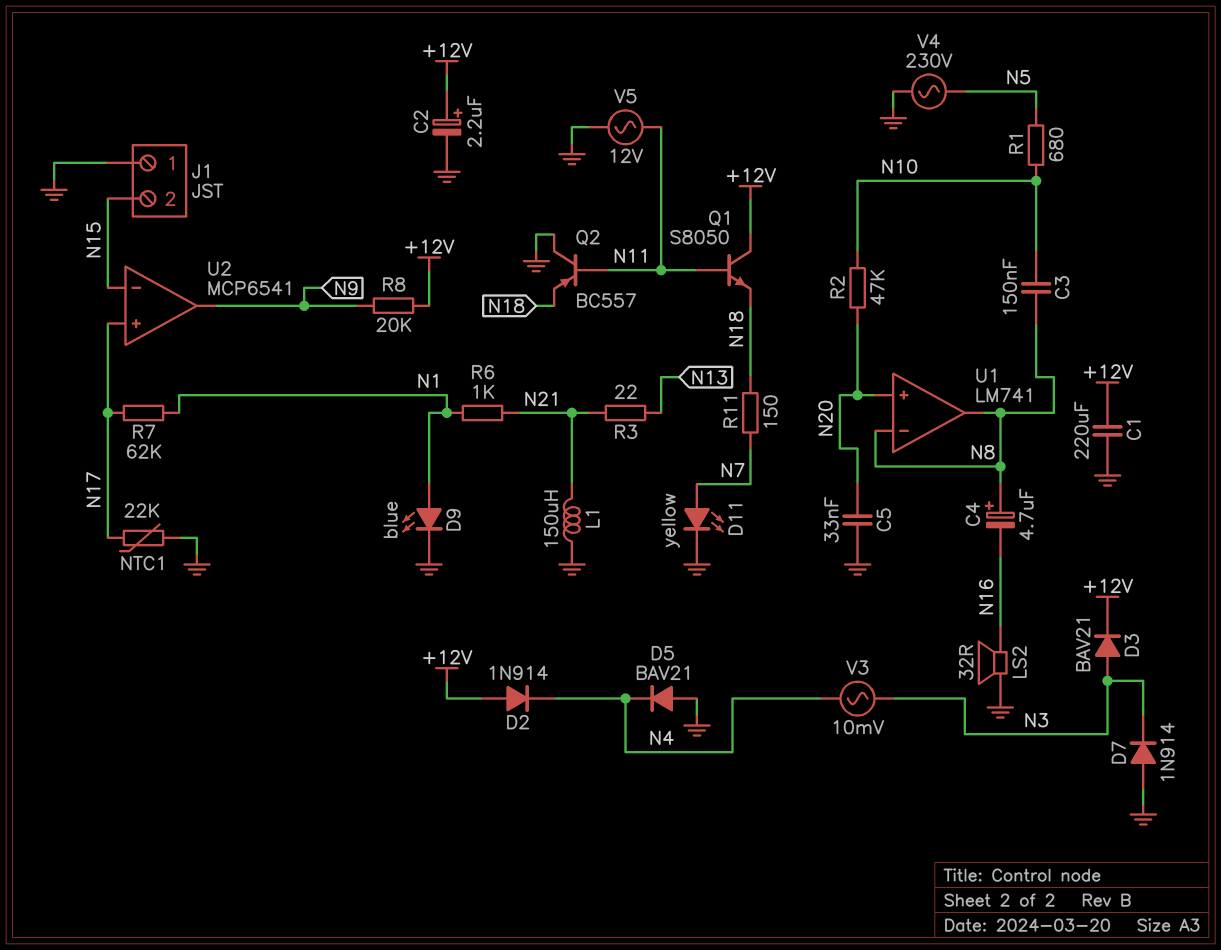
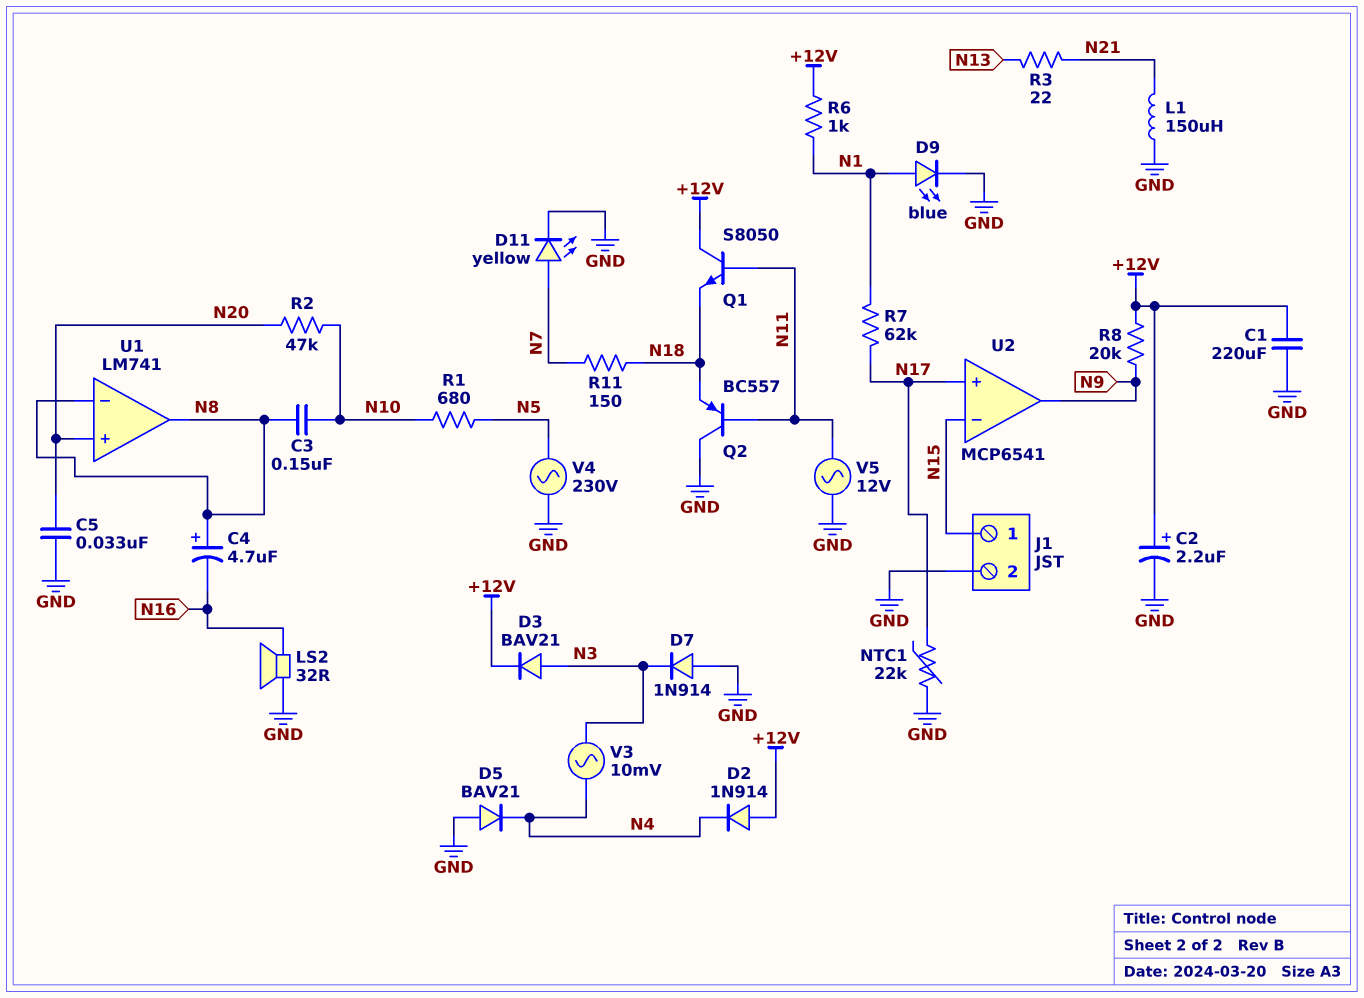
J1 pin 1: GND -> N15
J1 pin 2: N15 -> GND
R6: 1k (N1, N21) -> 1k (+12V, N1)

